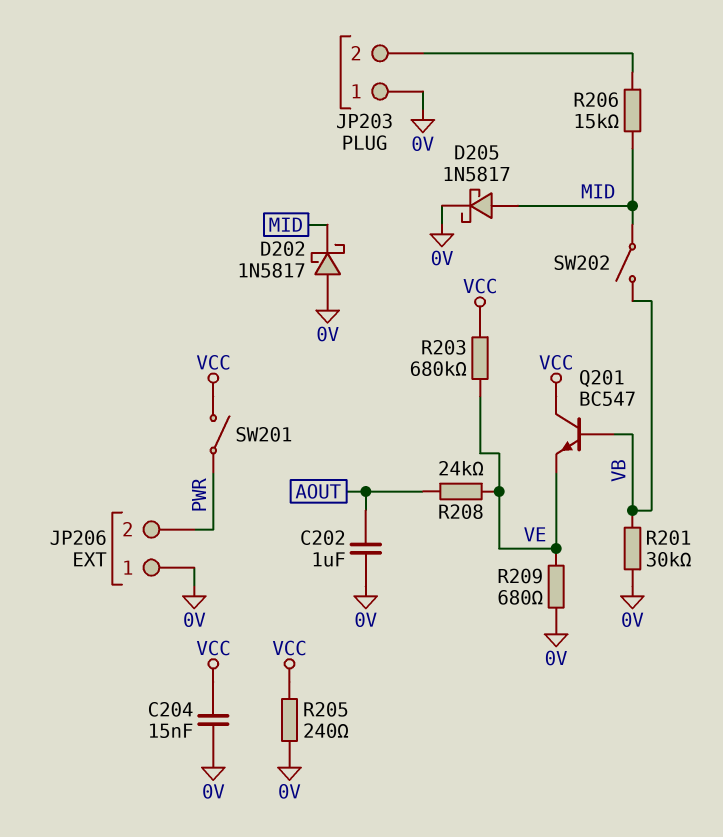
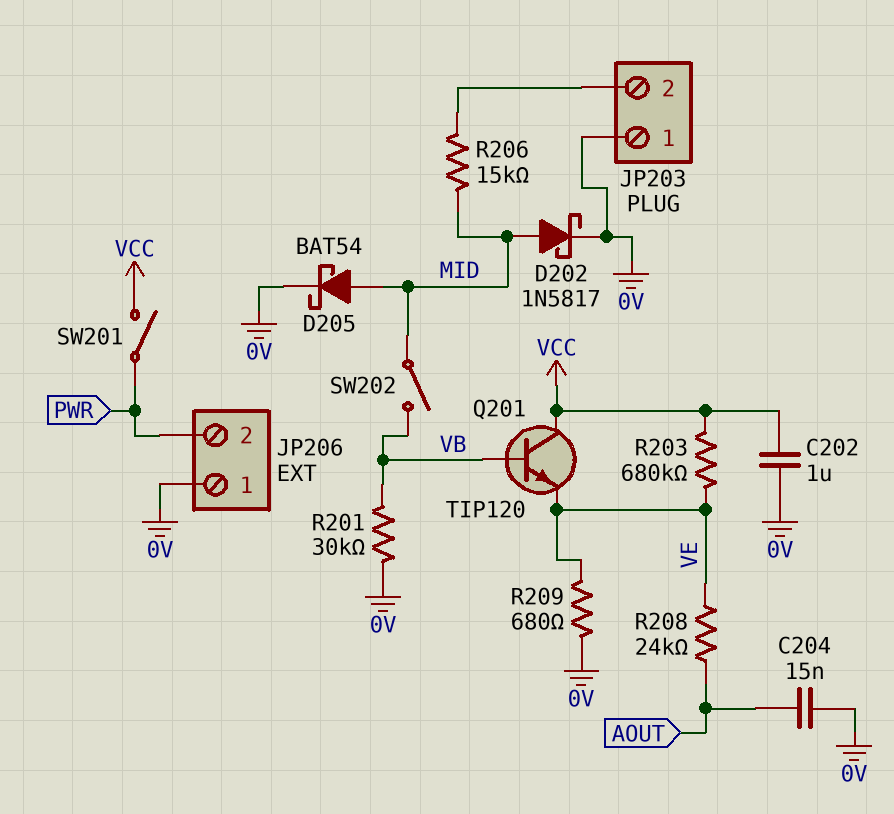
C202: 1uF (0V, AOUT) -> 1uF (0V, VCC)
C204: 15nF (0V, VCC) -> 15nF (0V, AOUT)
D202: schottky 1N5817 (A 0V, K MID) -> schottky 1N5817 (A MID, K 0V)
D205: schottky 1N5817 (A MID, K 0V) -> schottky BAT54 (A MID, K 0V)
Q201: NPN BC547 (B VB, C VCC, E VE) -> NPN TIP120 (B VB, C VCC, E VE)
R205: 240 (0V, VCC) -> none

